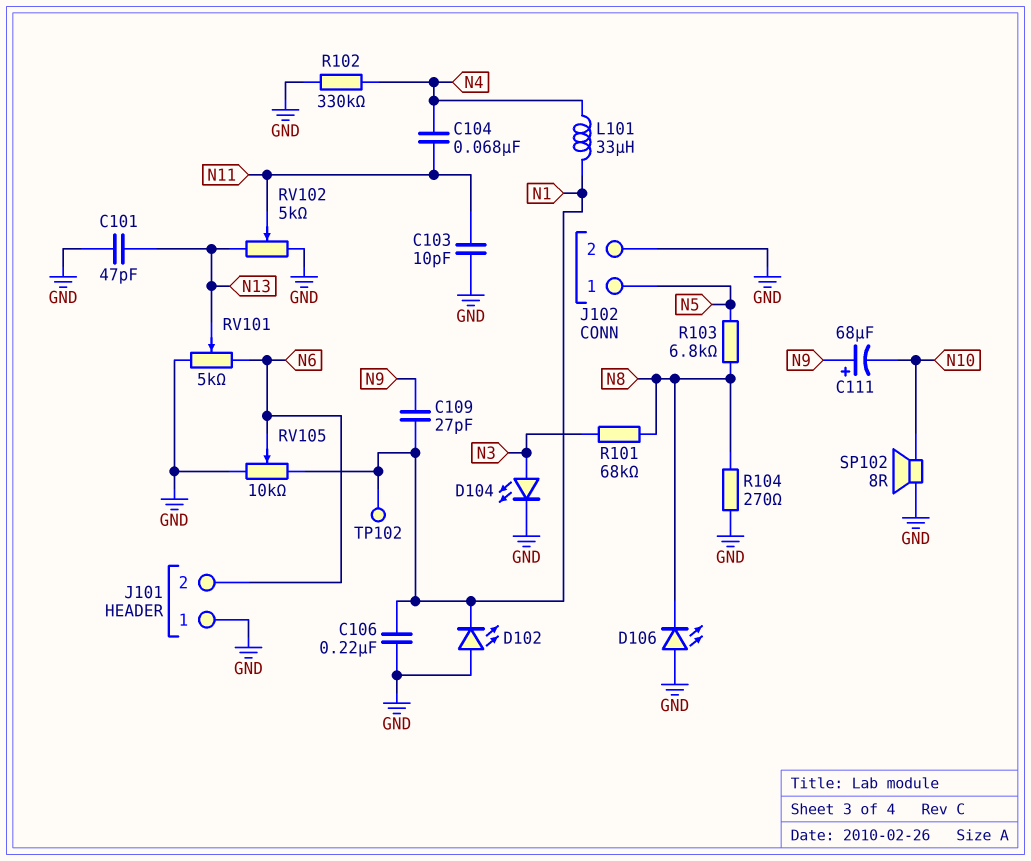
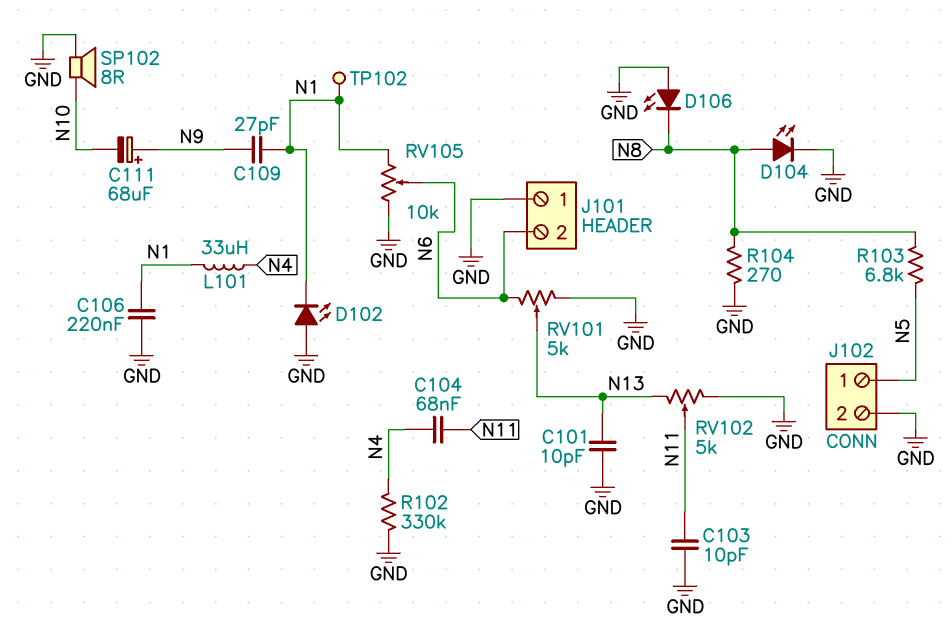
C101: 47pF (GND, N13) -> 10pF (GND, N13)
D104: LED (A N3, K GND) -> LED (A N8, K GND)
R101: 68k (N3, N8) -> none

